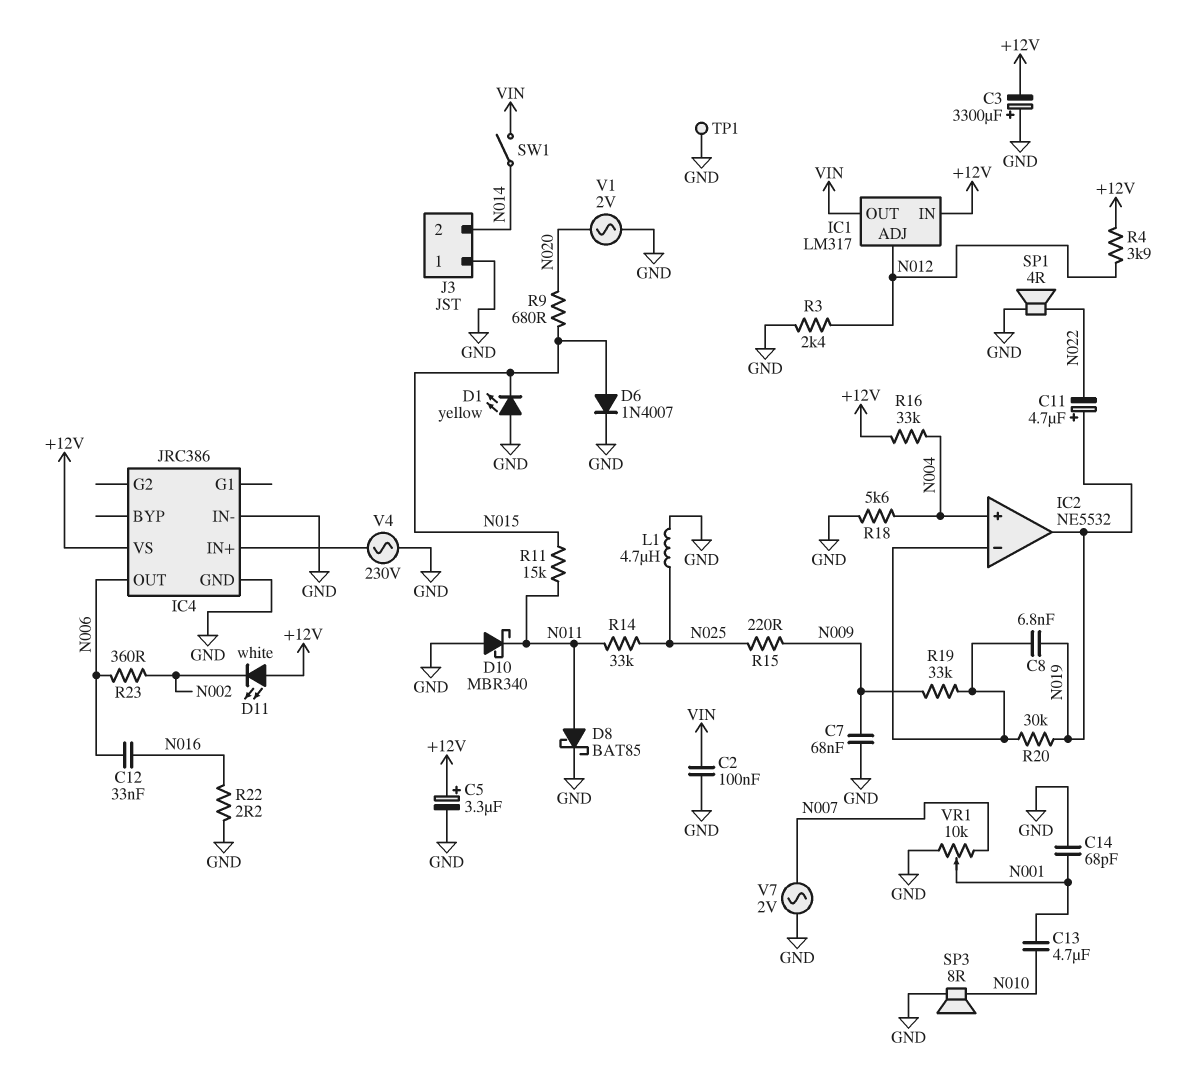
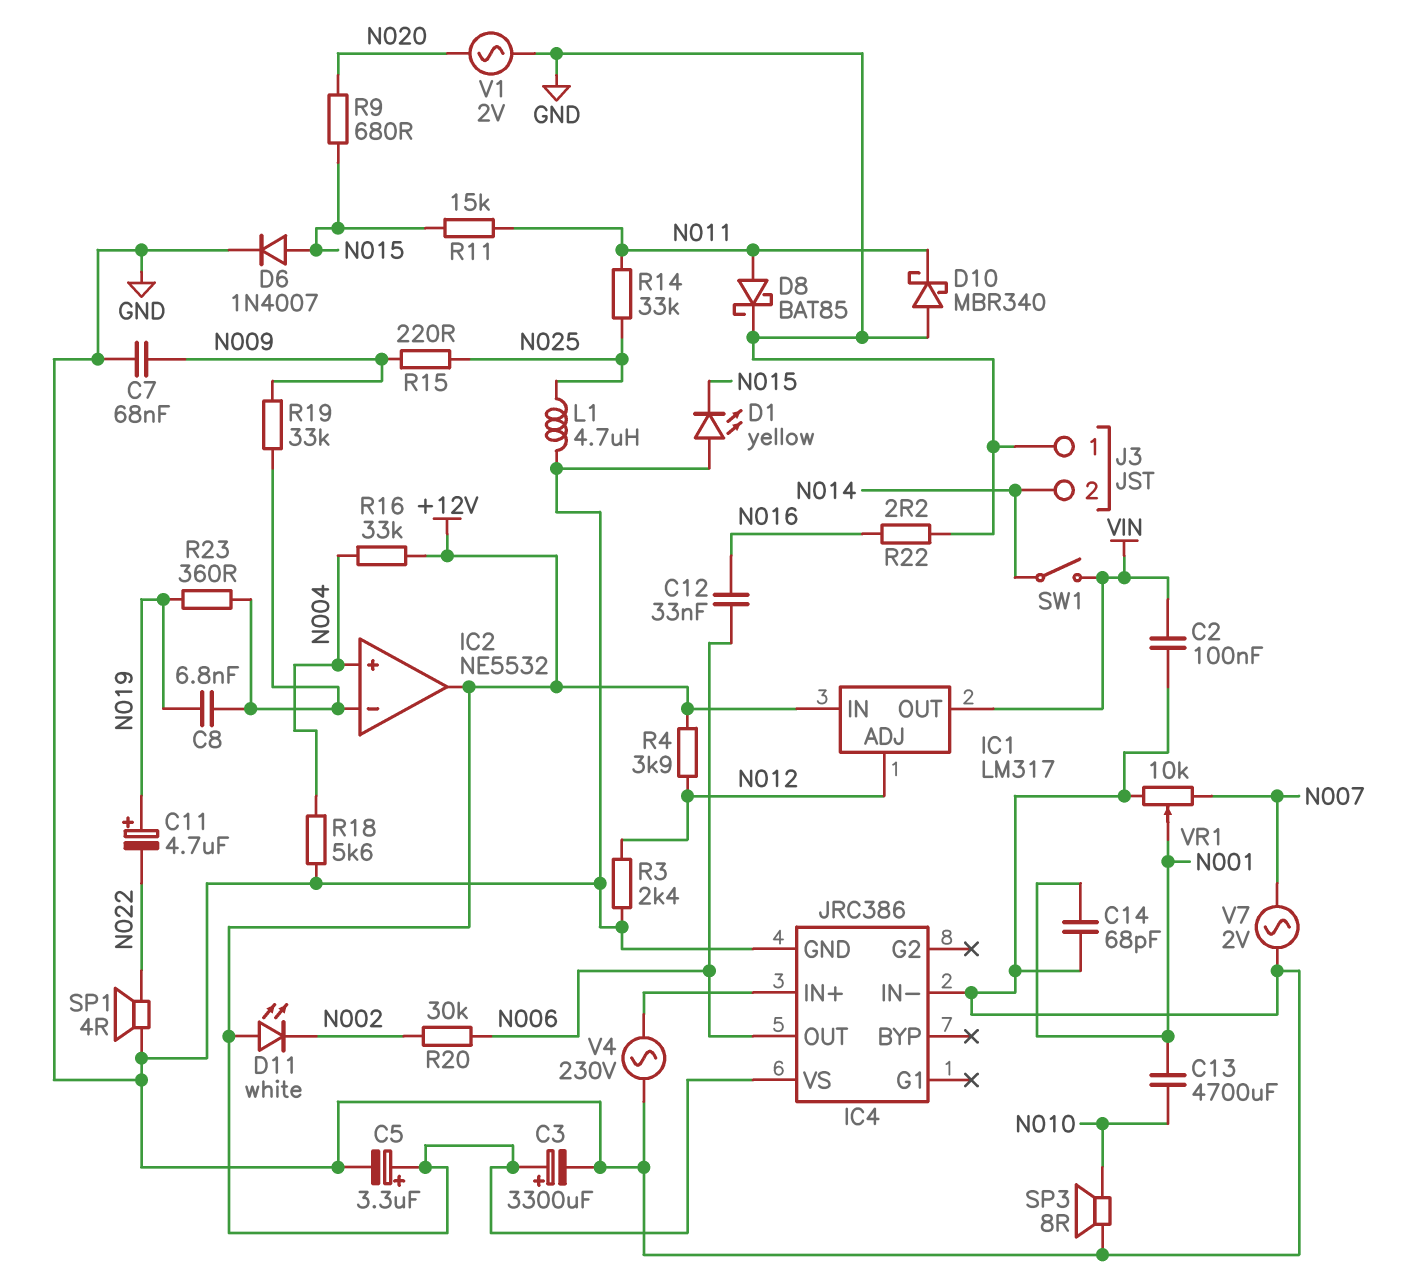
C3: 3300uF (plus GND, minus +12V) -> 3300uF (plus +12V, minus GND)
C13: 4.7uF (N001, N010) -> 4700uF (N001, N010)
IC2 pin out: N019 -> +12V
R20: 30k (IC2/in-, N019) -> 30k (N002, N006)
R23: 360 (N002, N006) -> 360 (IC2/in-, N019)
TP1: test point (GND) -> none

